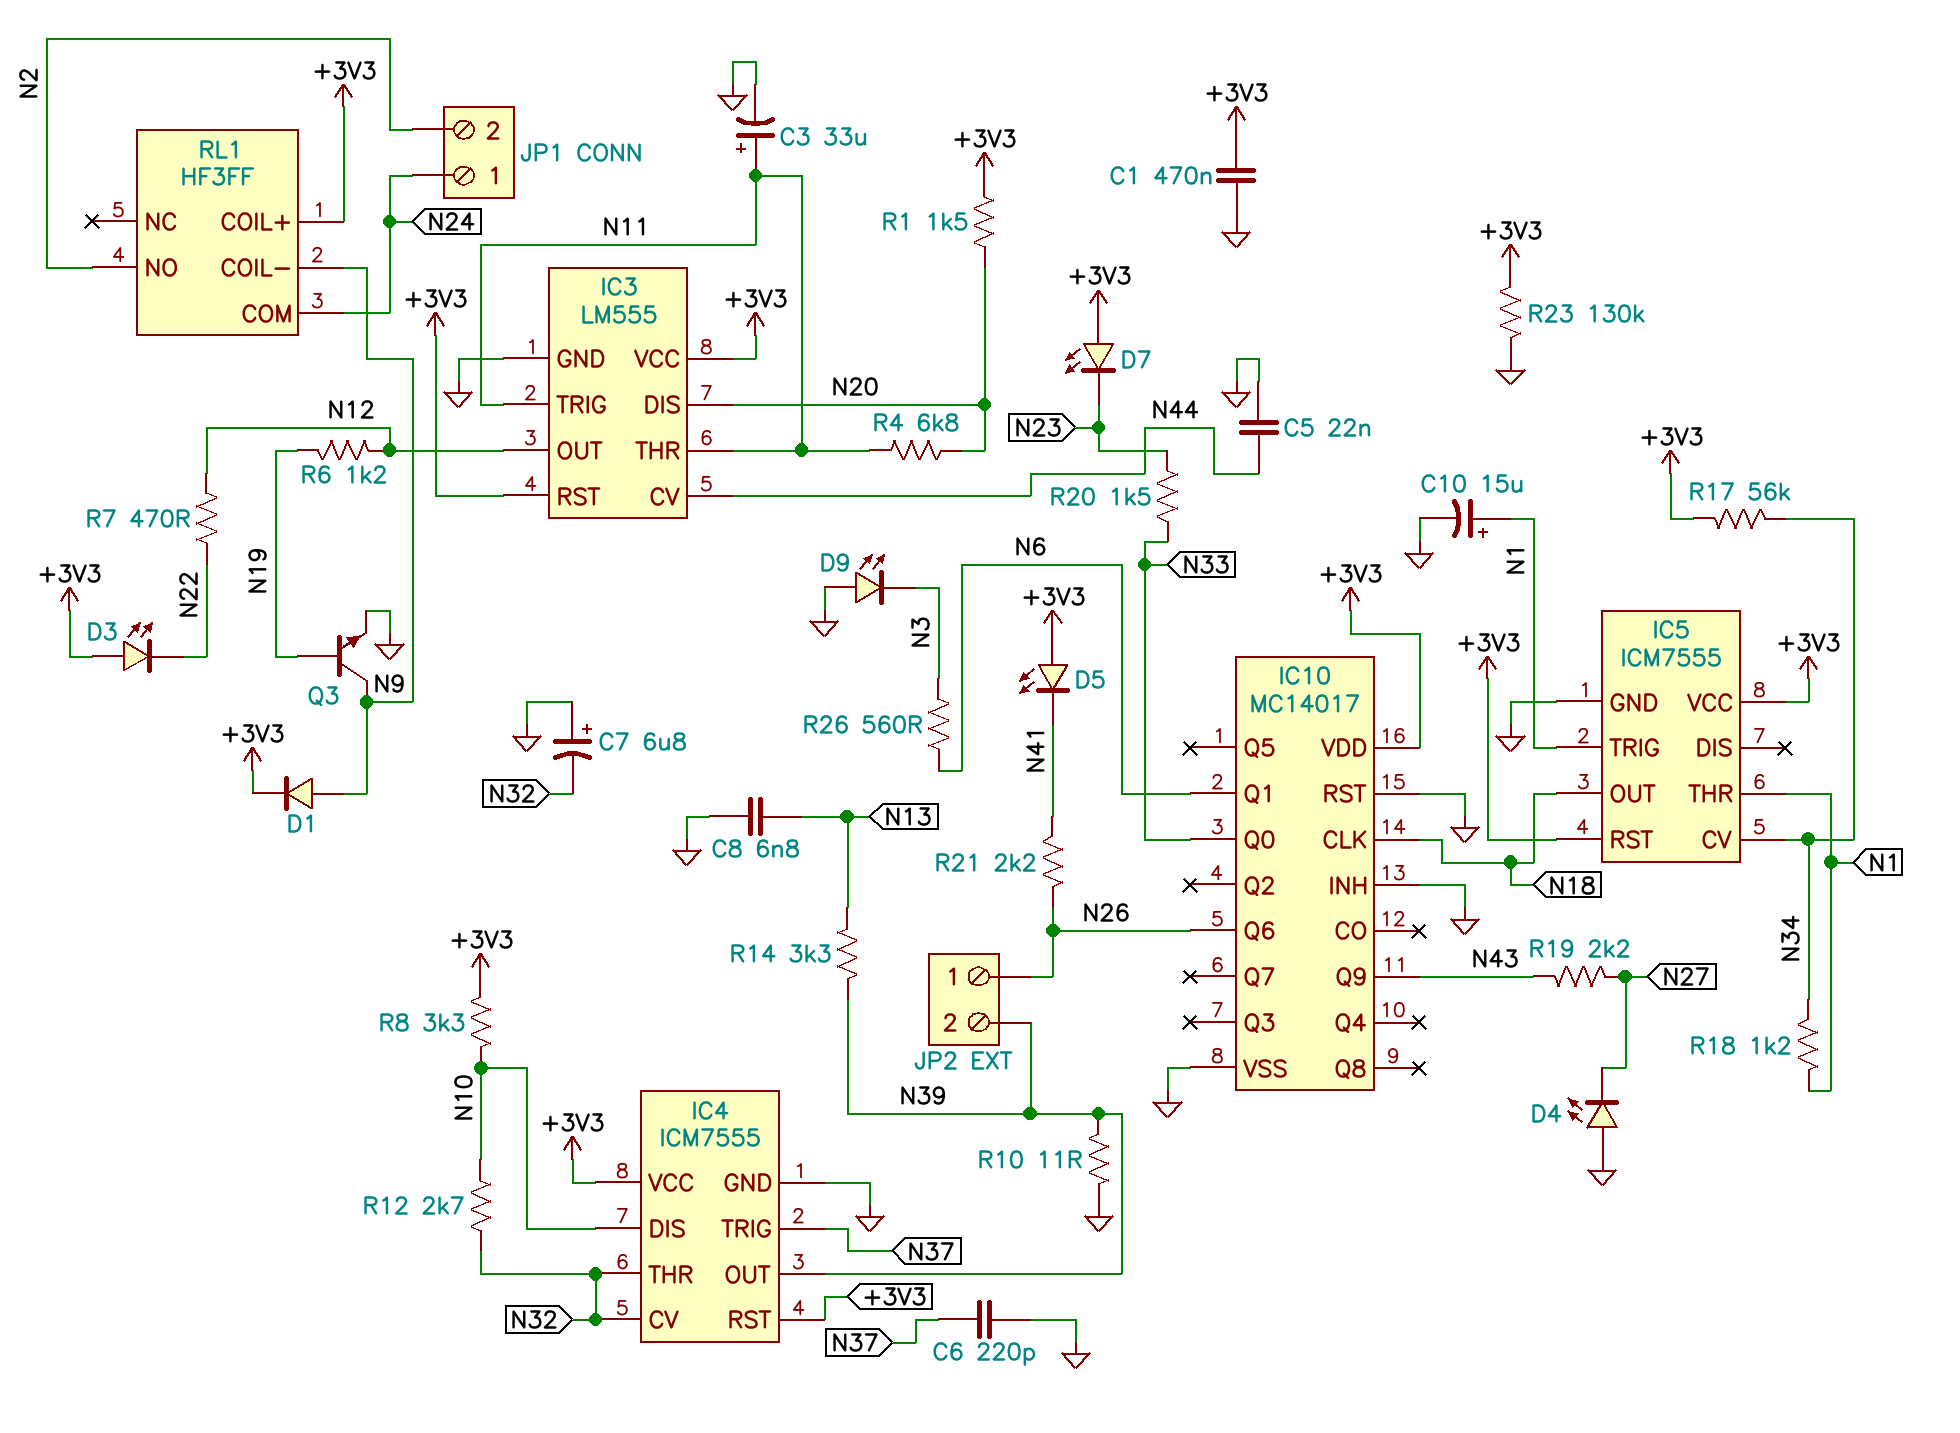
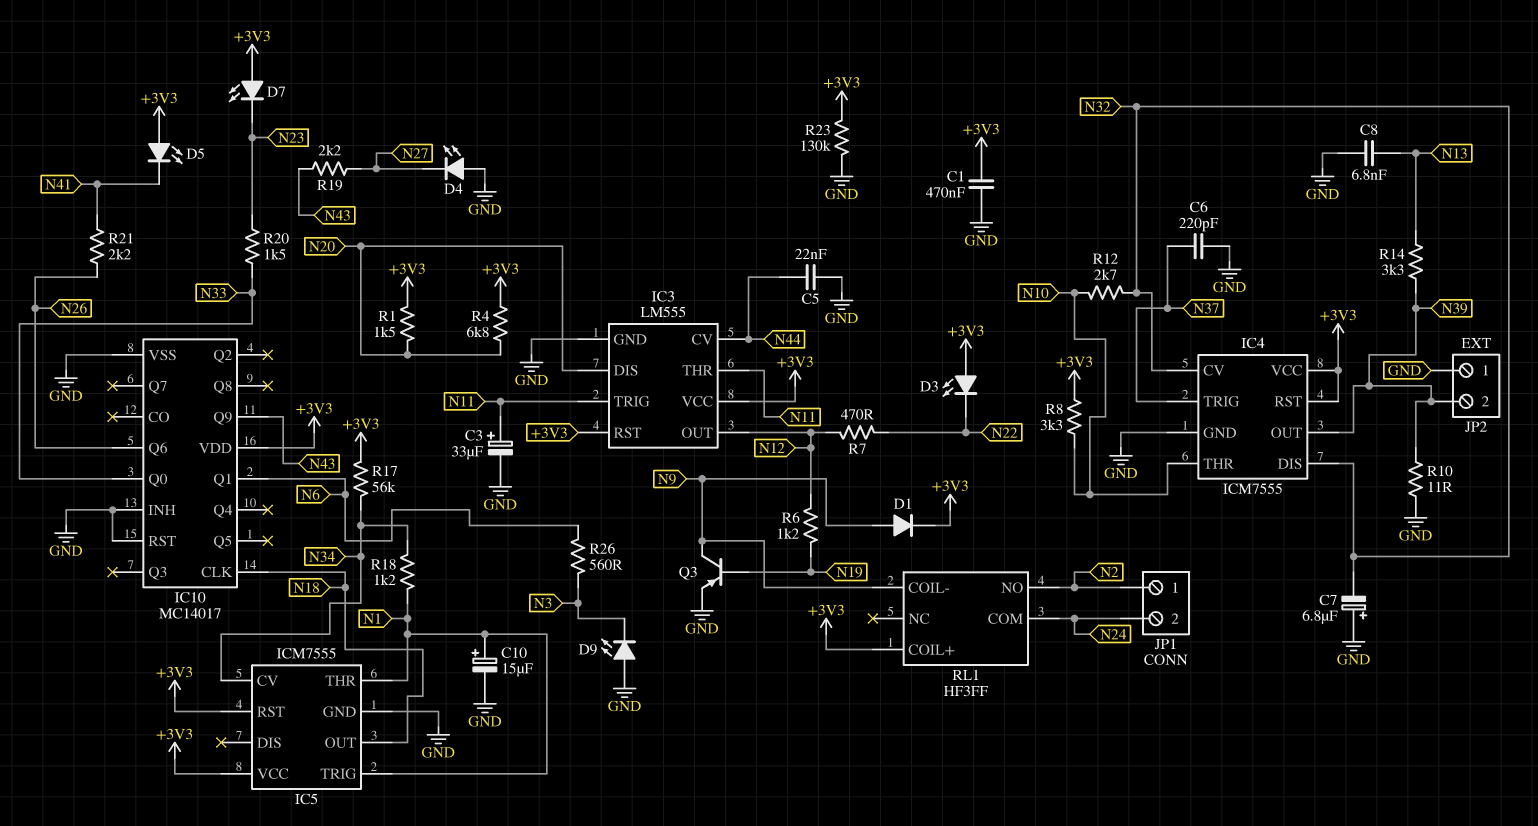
IC4 pin DIS: N10 -> N32
IC4 pin THR: N32 -> N10
JP1 pin 1: N24 -> N2
JP1 pin 2: N2 -> N24
JP2 pin 1: N26 -> GND
Q3: NPN (B N19, C N9, E GND) -> PNP (B N19, C N9, E GND)
R4: 6.8k (N11, N20) -> 6.8k (+3V3, N20)

